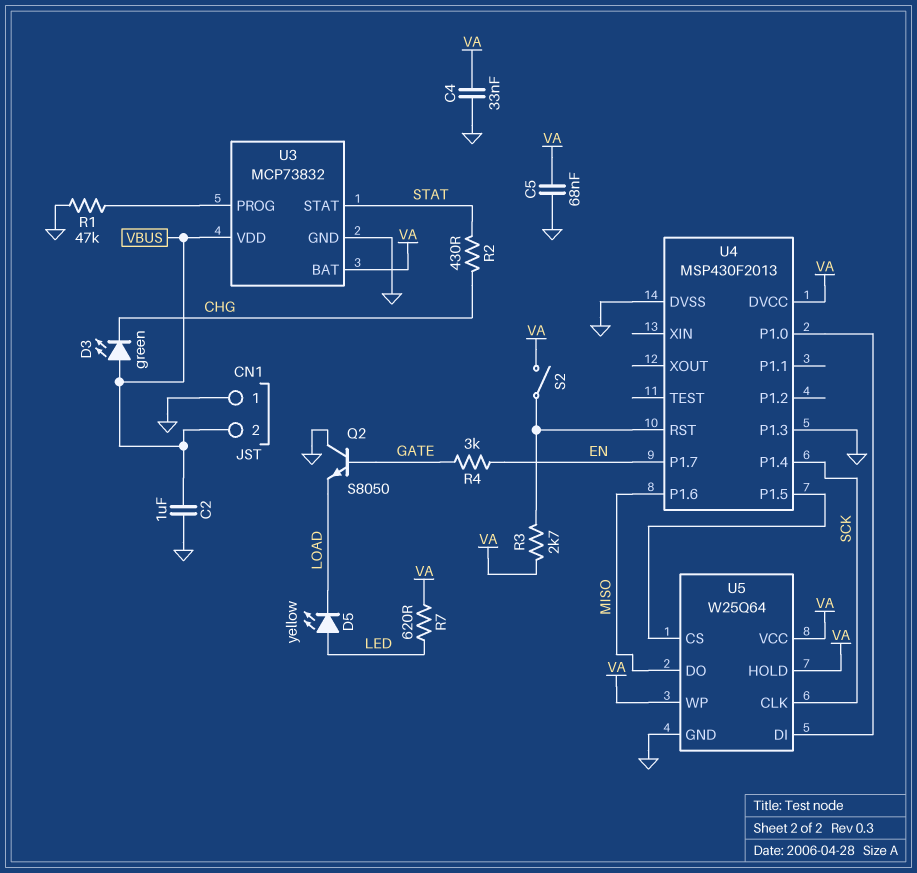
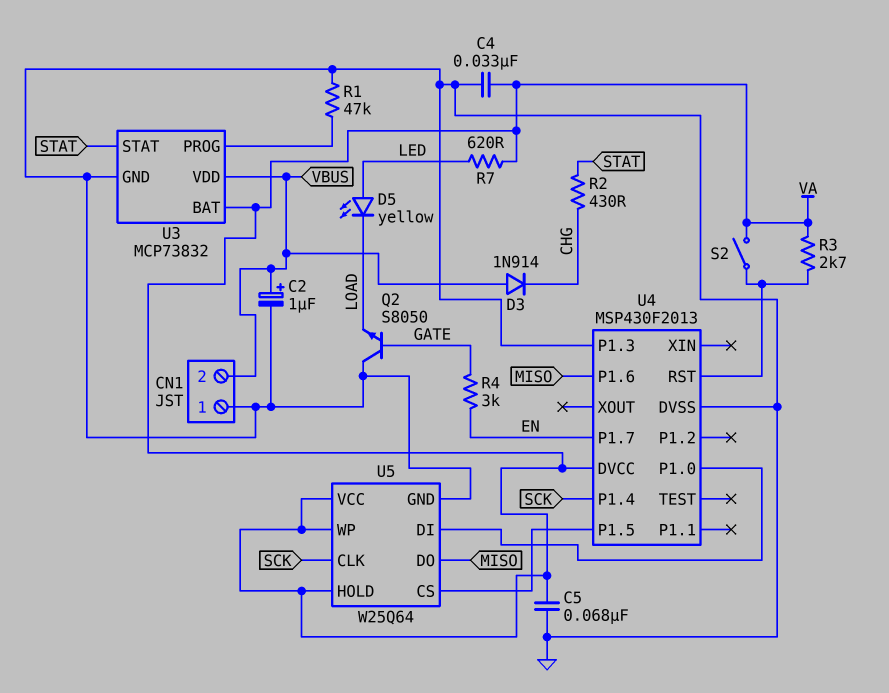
C2: 1uF (GND, VBUS) -> 1uF (plus VBUS, minus GND)
D3: LED green (A VBUS, K CHG) -> diode 1N914 (A VBUS, K CHG)

